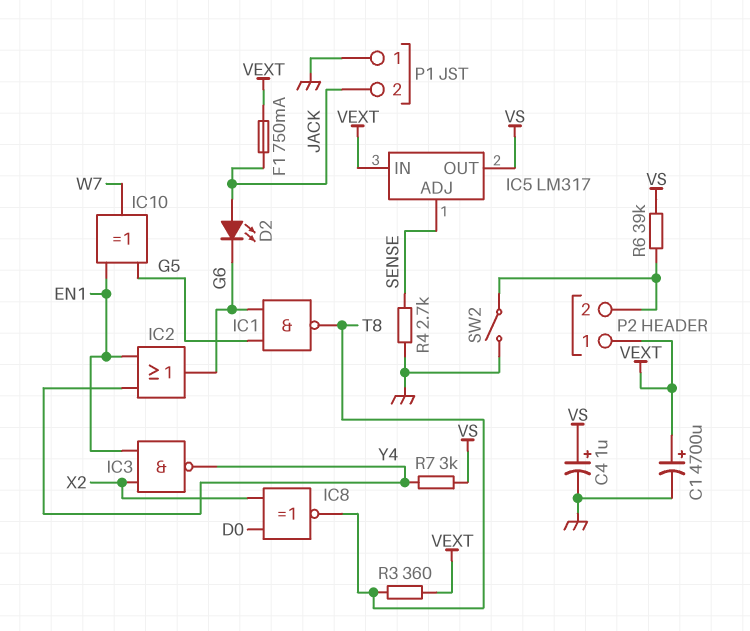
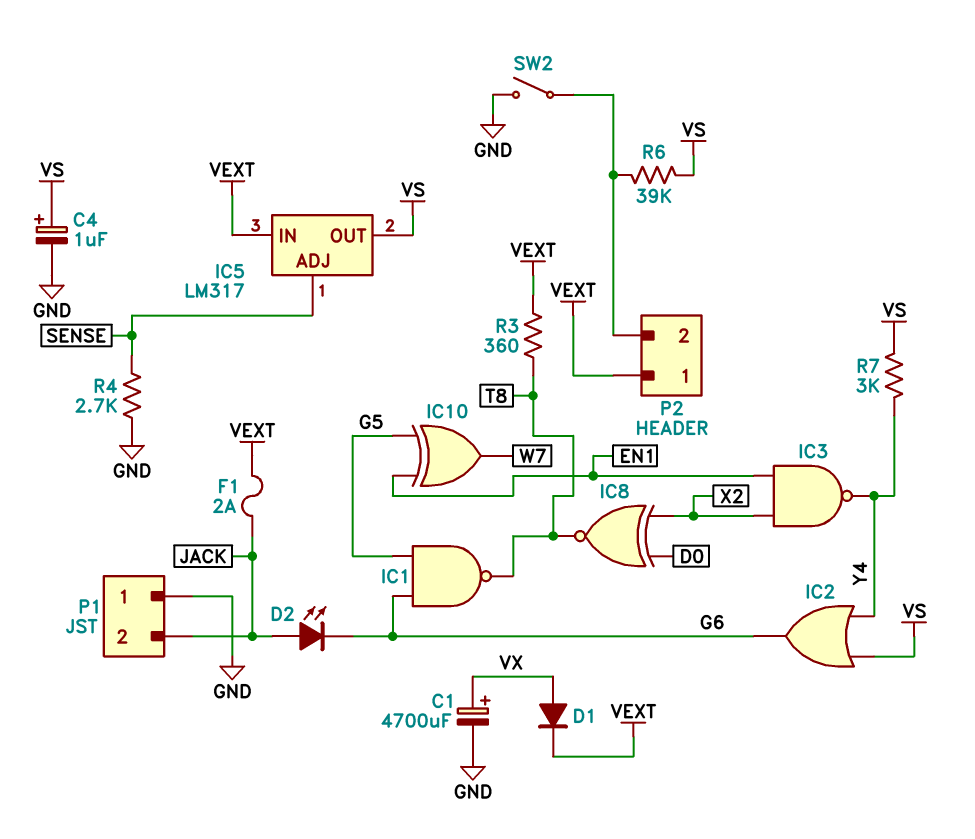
C1: 4700uF (plus VEXT, minus GND) -> 4700uF (plus VX, minus GND)
D1: none -> diode (A VX, K VEXT)
F1: 750mA (JACK, VEXT) -> 2A (JACK, VEXT)
IC2: OR (in EN1, in Y4, out G6) -> OR (in VS, in Y4, out G6)

